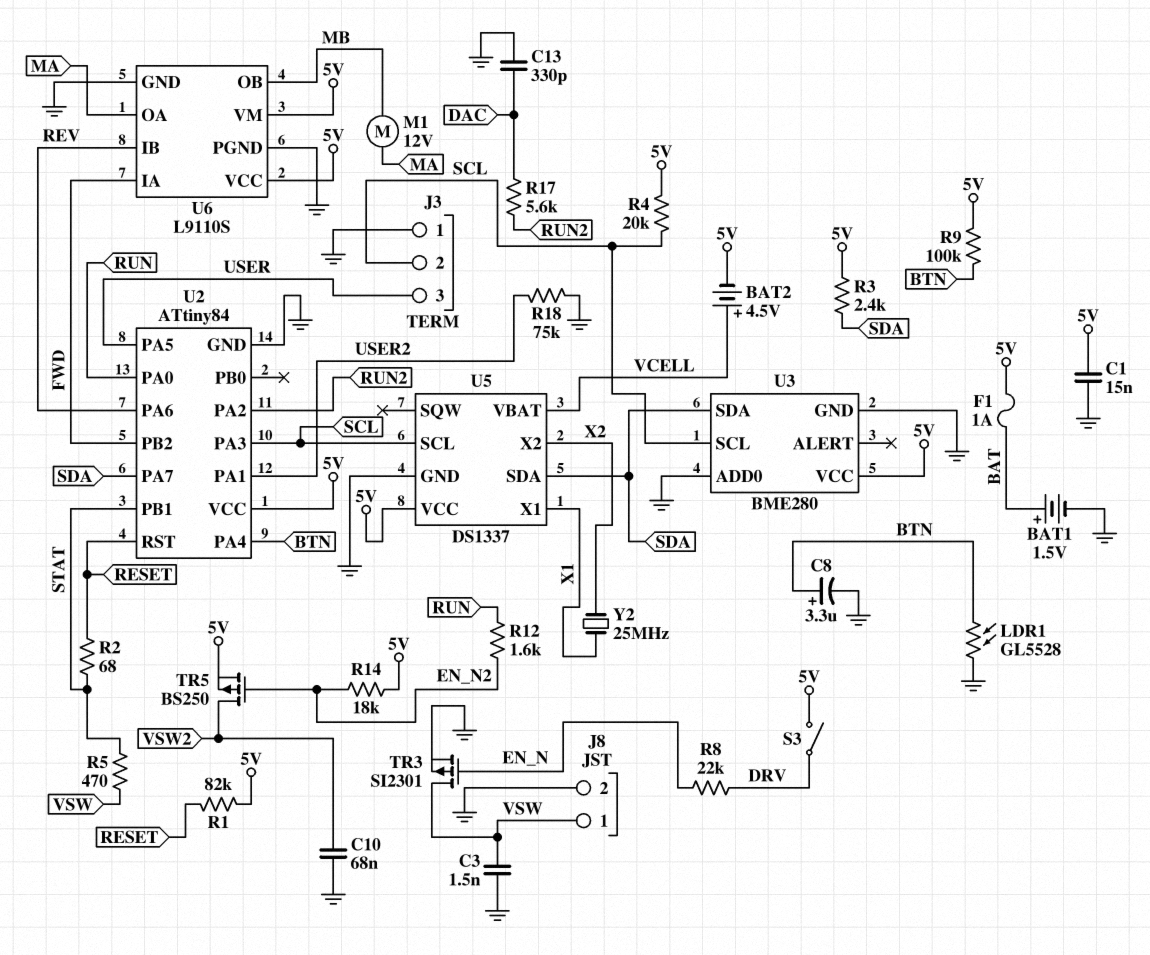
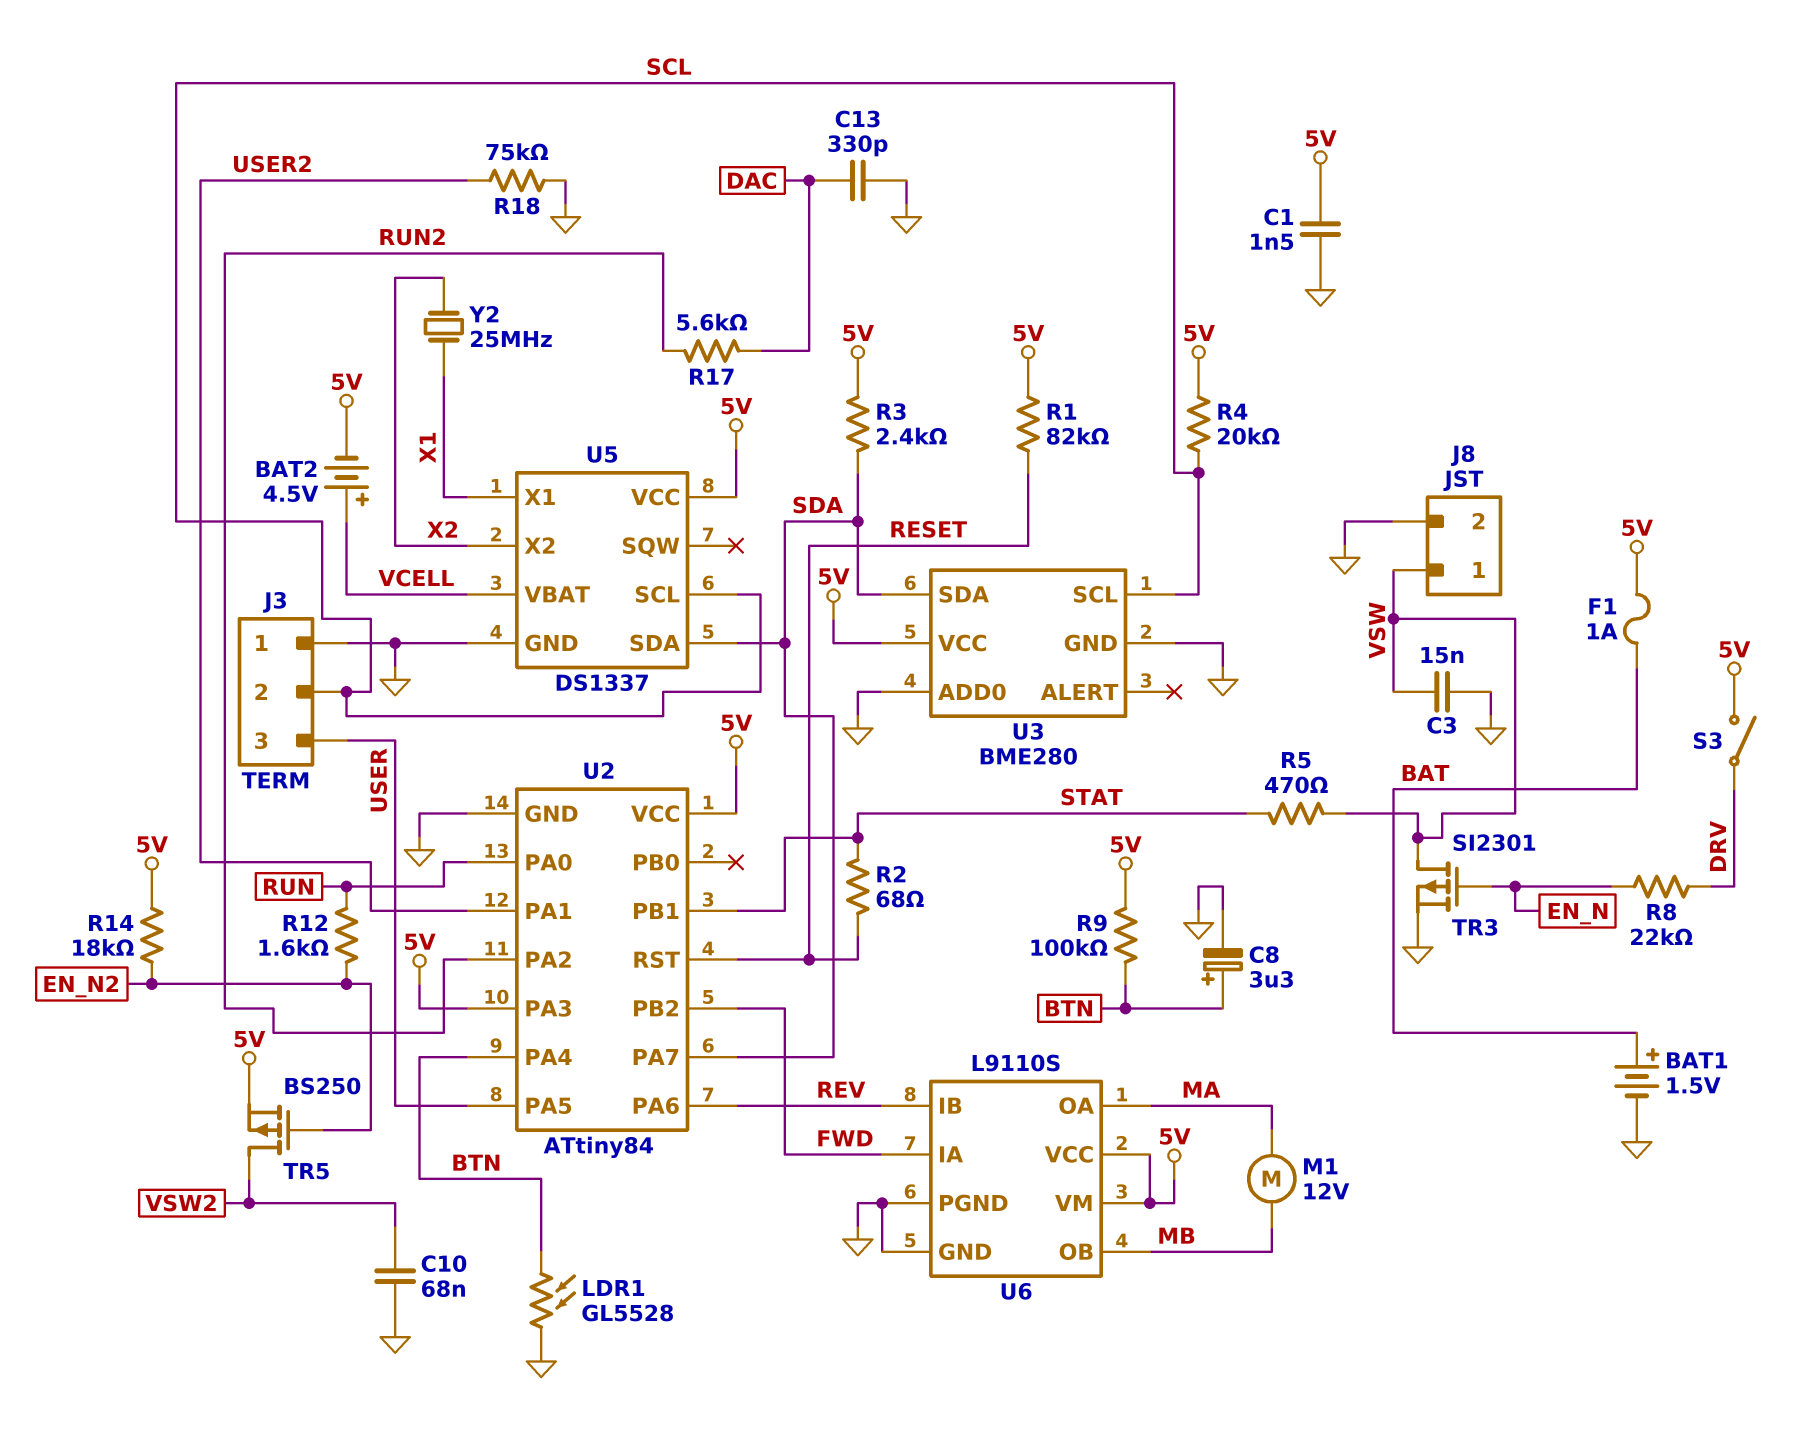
C1: 15nF (5V, GND) -> 1.5nF (5V, GND)
C3: 1.5nF (GND, VSW) -> 15nF (GND, VSW)
U2 pin PA3: SCL -> 5V

